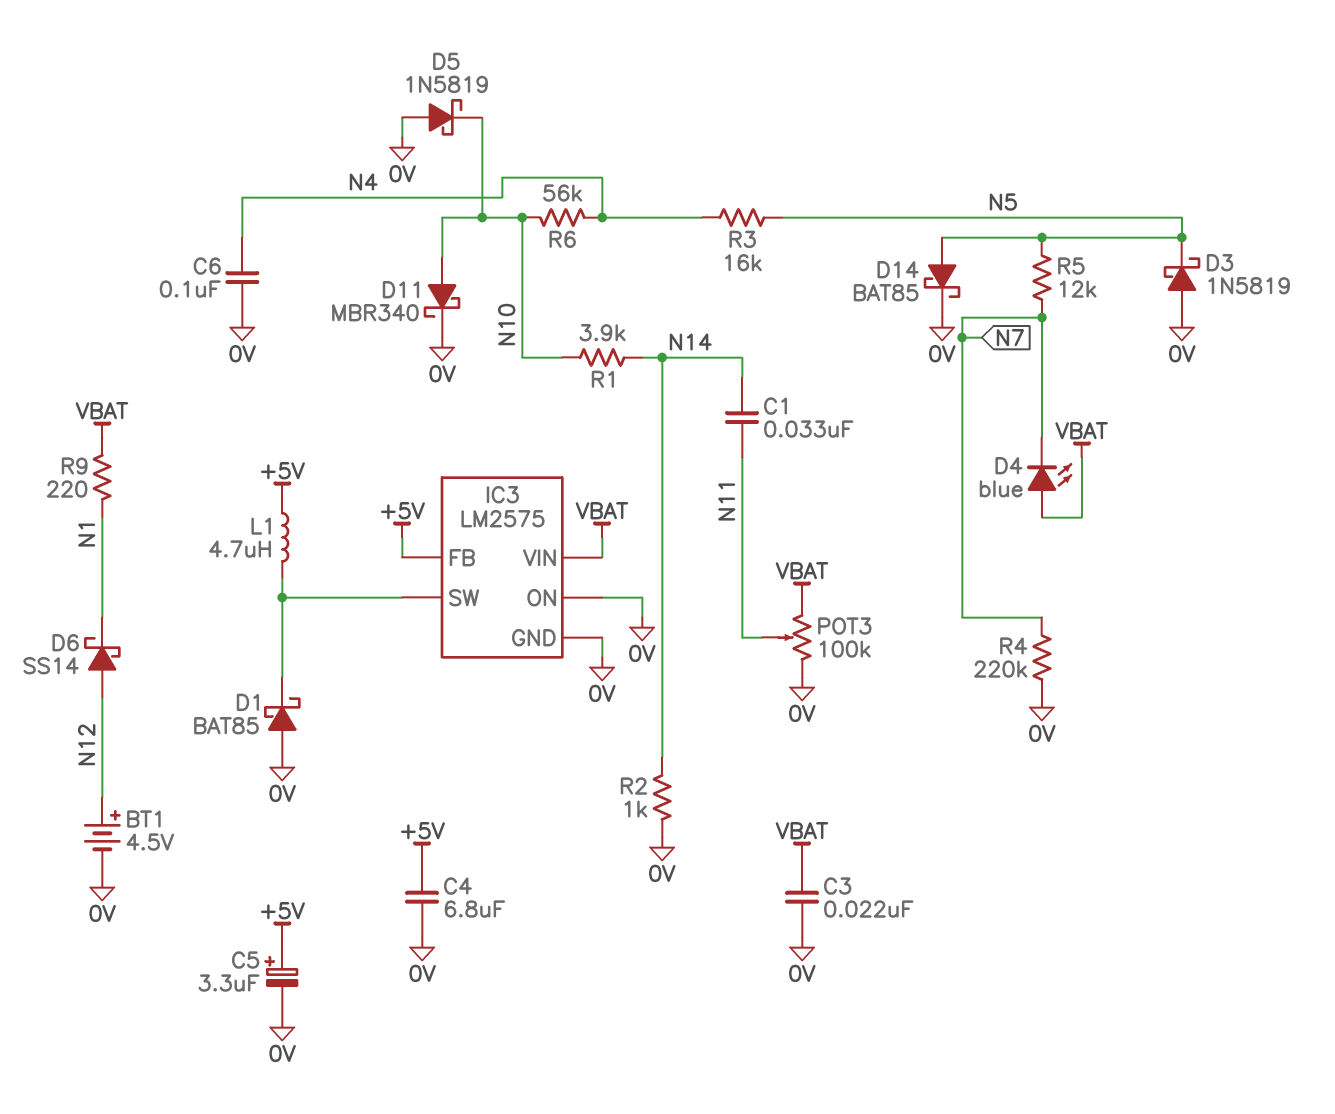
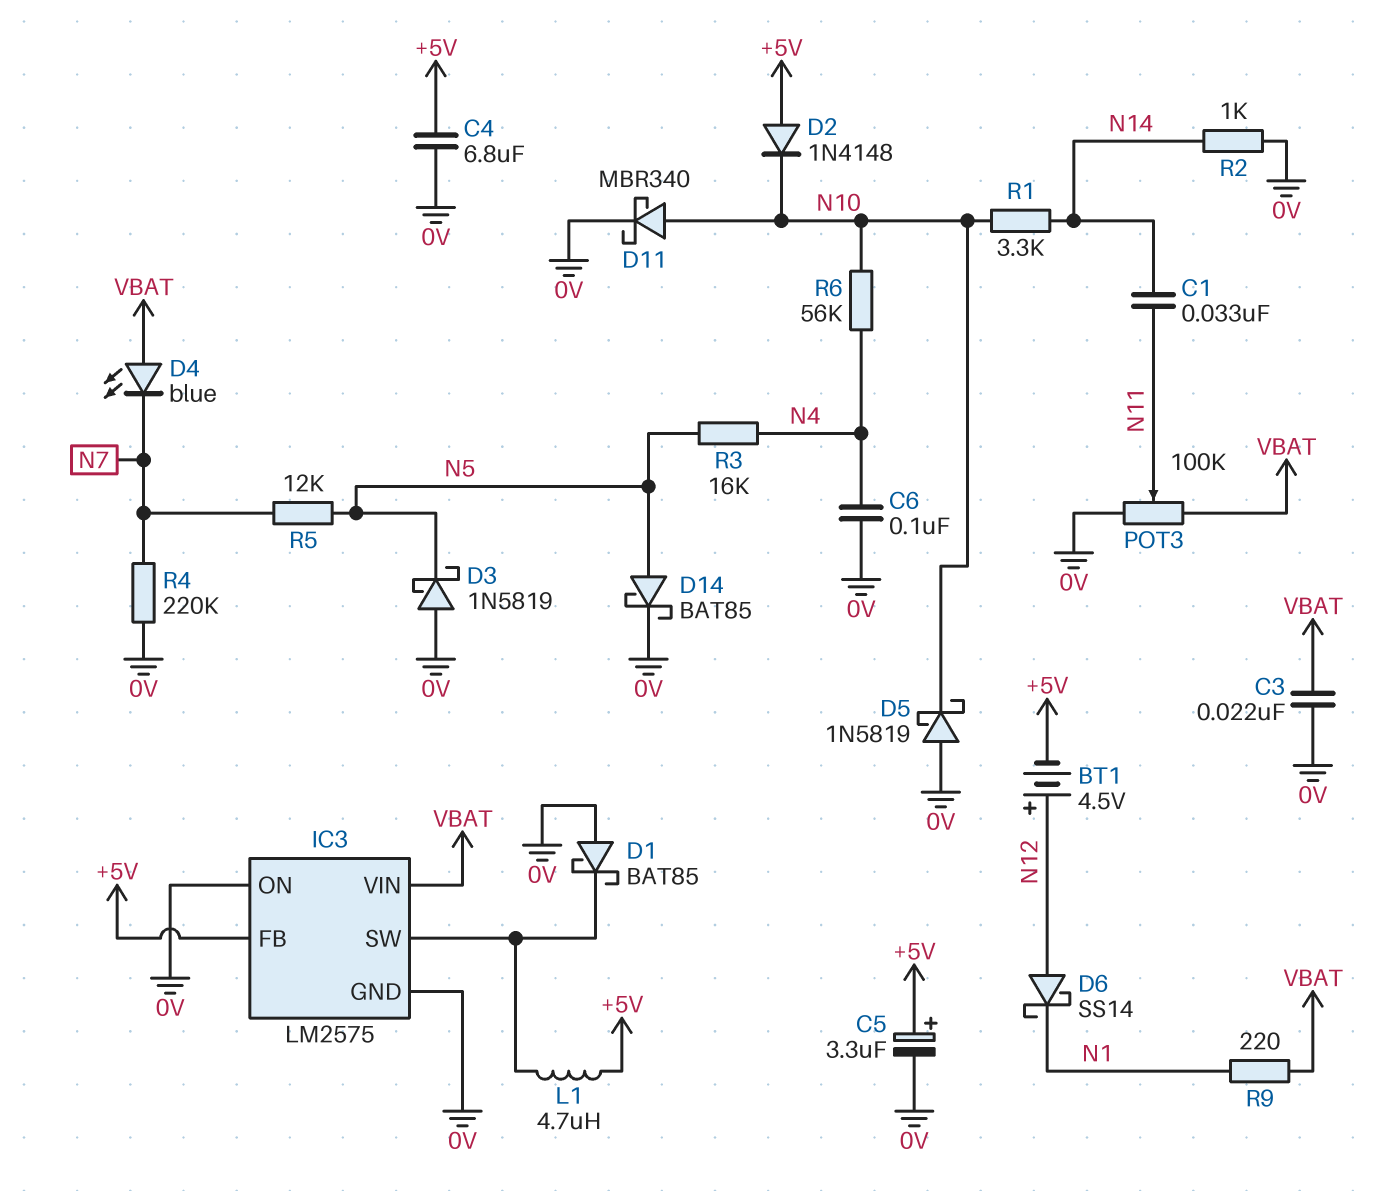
BT1: 4.5V (plus N12, minus 0V) -> 4.5V (plus N12, minus +5V)
D2: none -> diode 1N4148 (A +5V, K N10)
R1: 3.9k (N10, N14) -> 3.3k (N10, N14)

